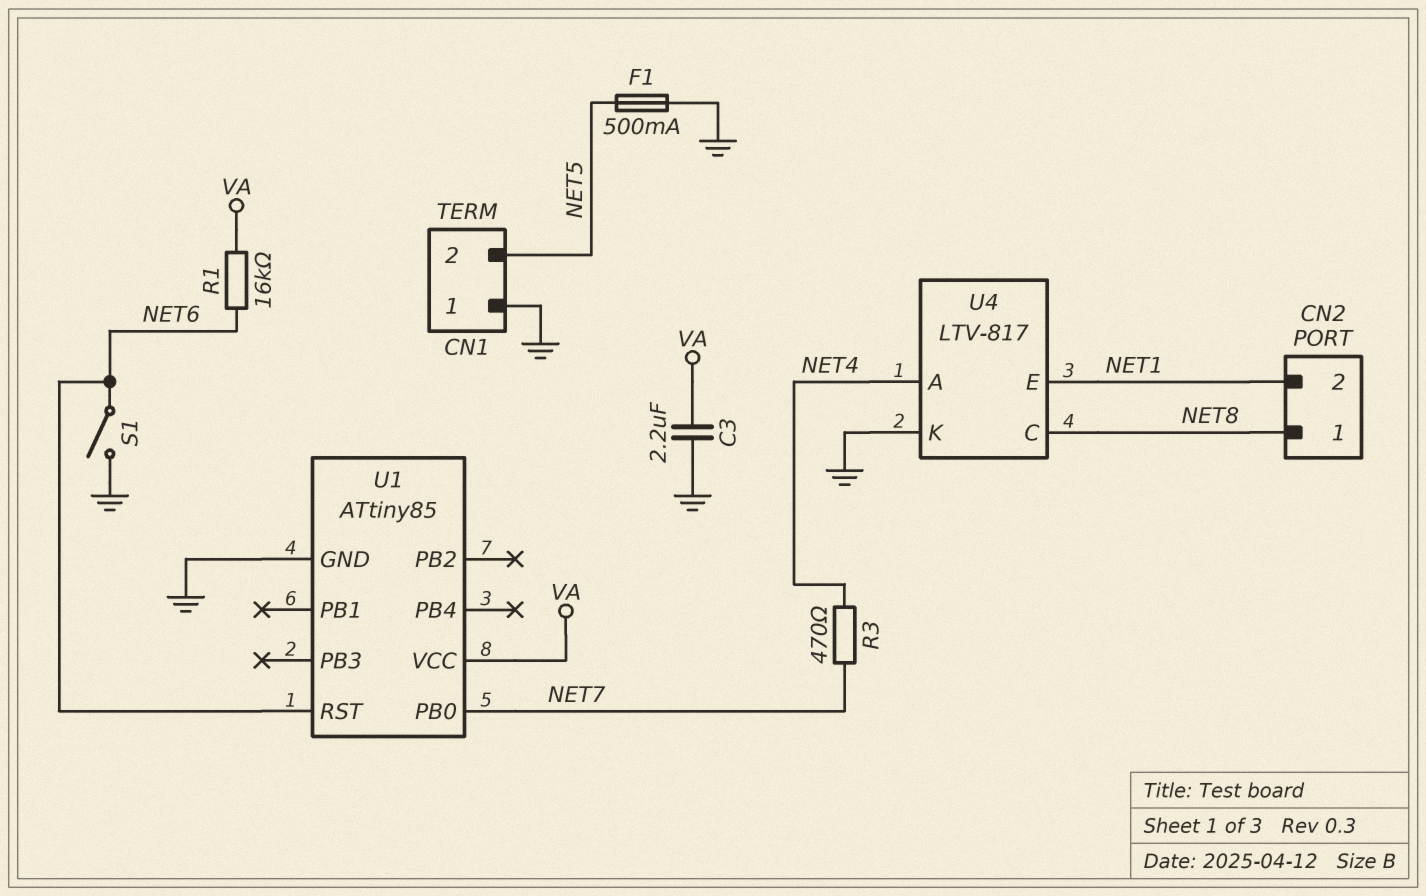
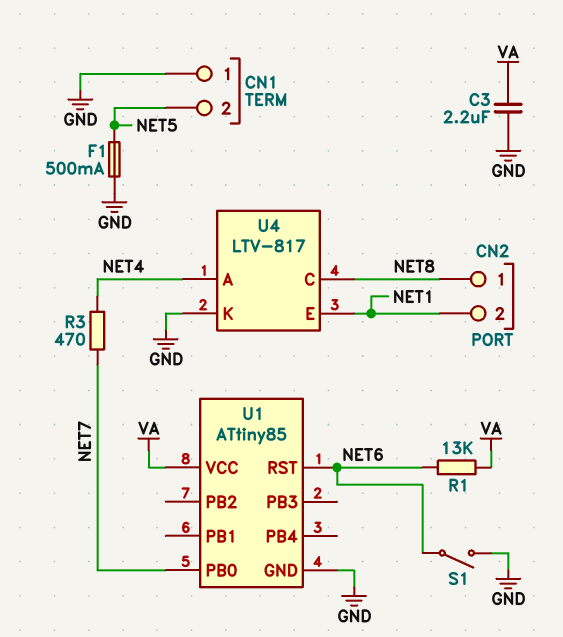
R1: 16k (NET6, VA) -> 13k (NET6, VA)

